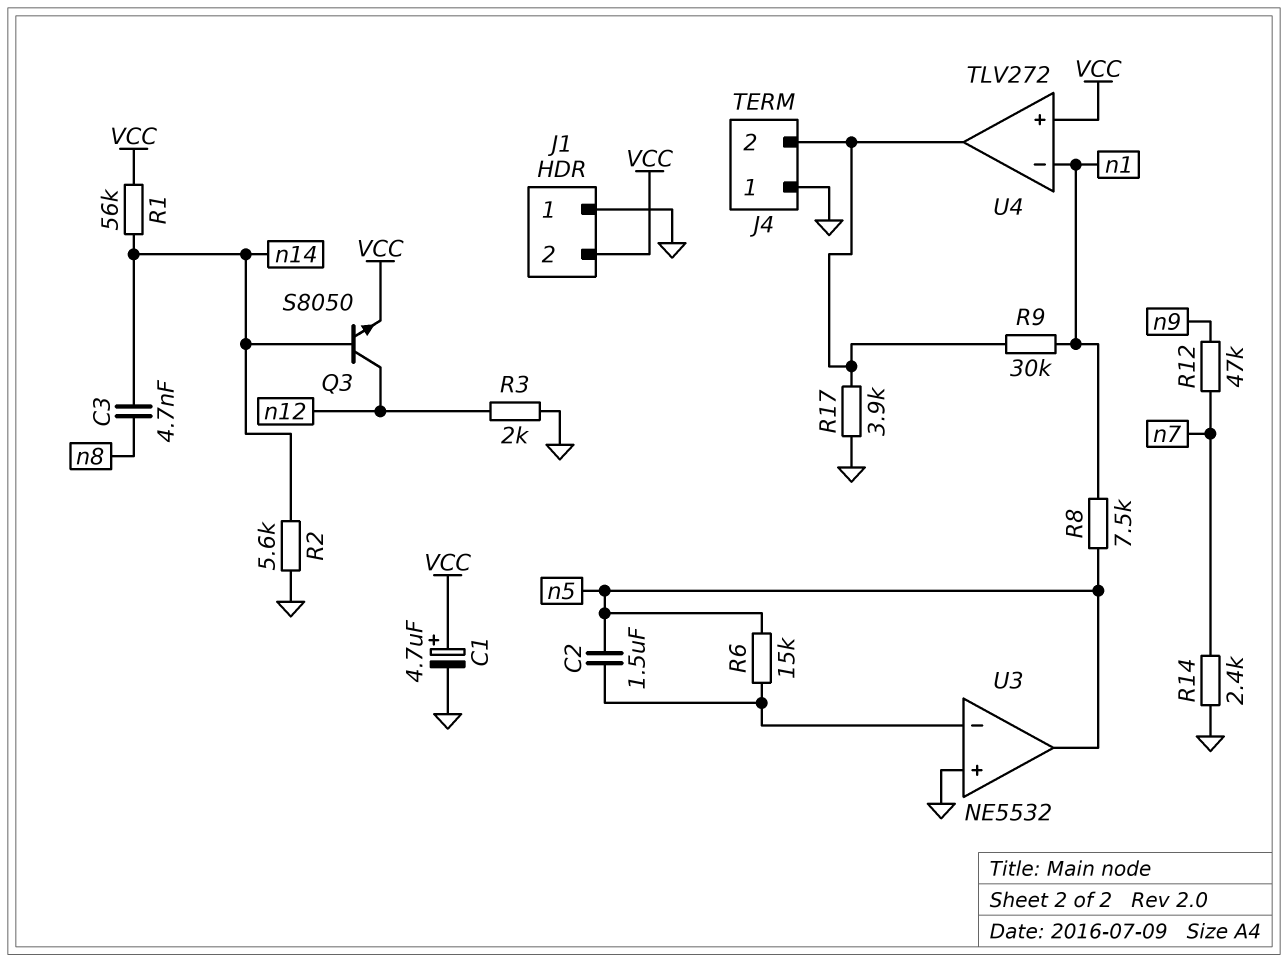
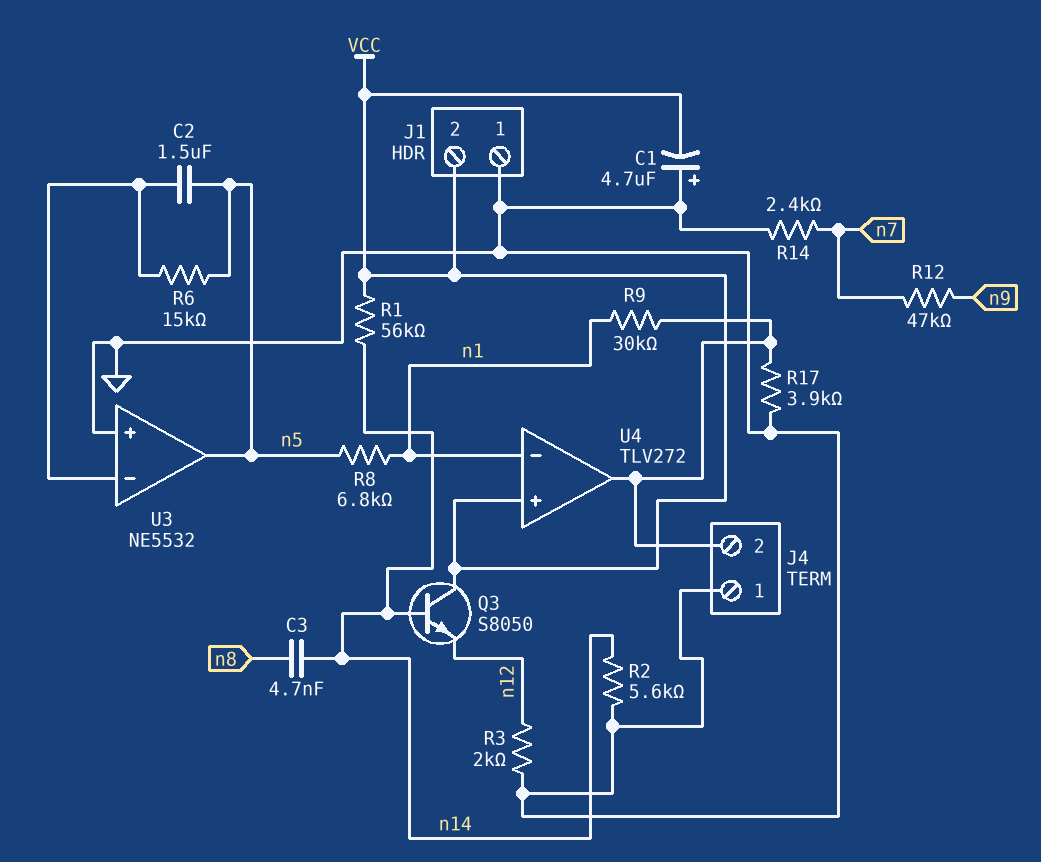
C1: 4.7uF (plus VCC, minus GND) -> 4.7uF (plus GND, minus VCC)
Q3: NPN S8050 (B n14, C n12, E VCC) -> NPN S8050 (B n14, C VCC, E n12)
R8: 7.5k (n1, n5) -> 6.8k (n1, n5)

